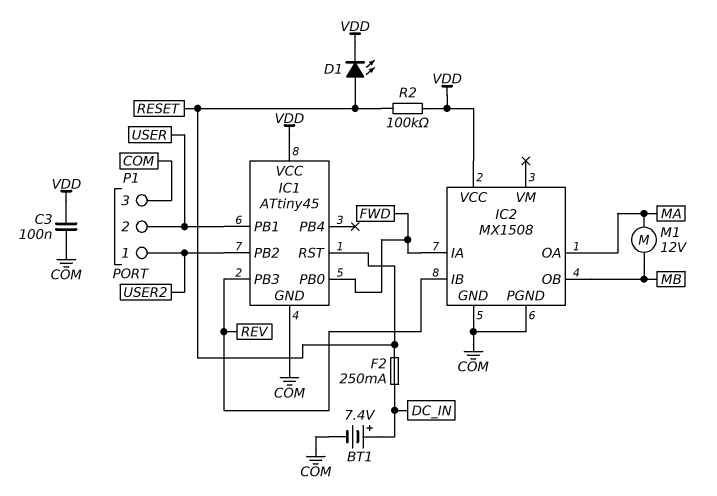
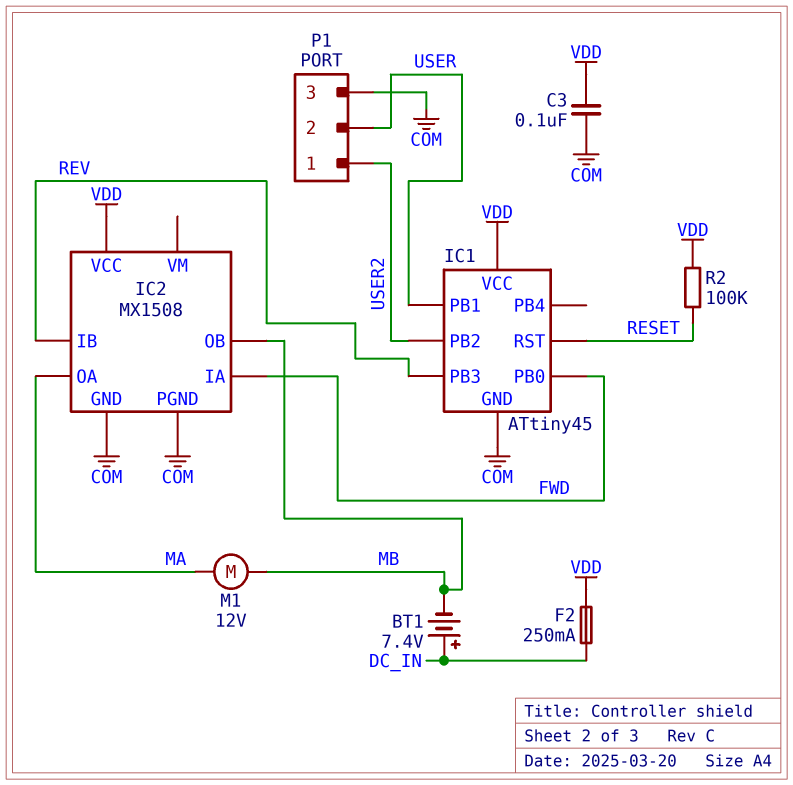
BT1: 7.4V (plus DC_IN, minus COM) -> 7.4V (plus DC_IN, minus MB)
D1: LED (A RESET, K VDD) -> none
F2: 250mA (DC_IN, RESET) -> 250mA (DC_IN, VDD)

